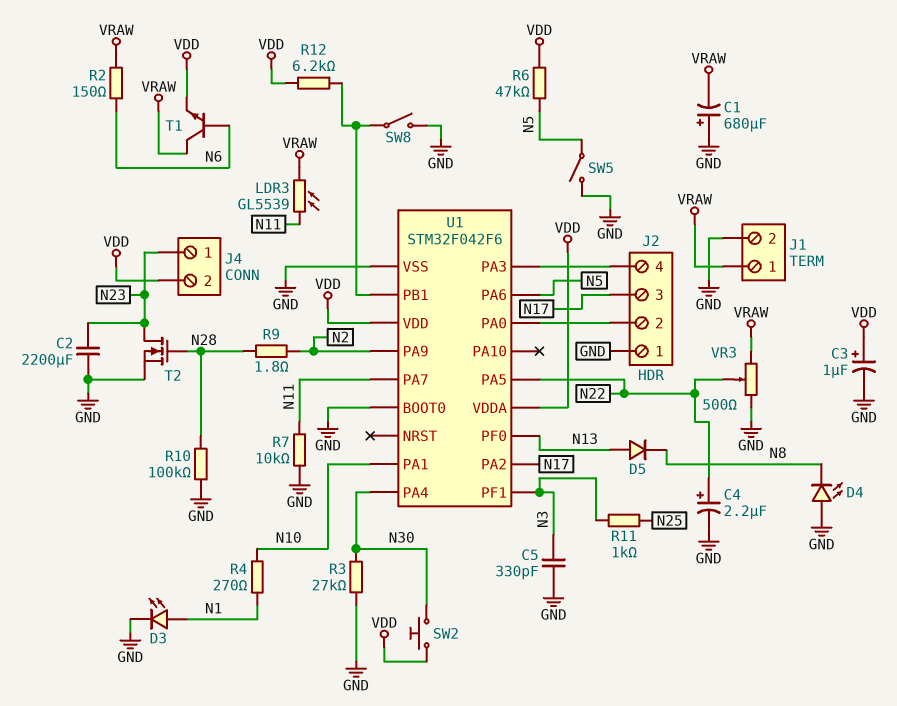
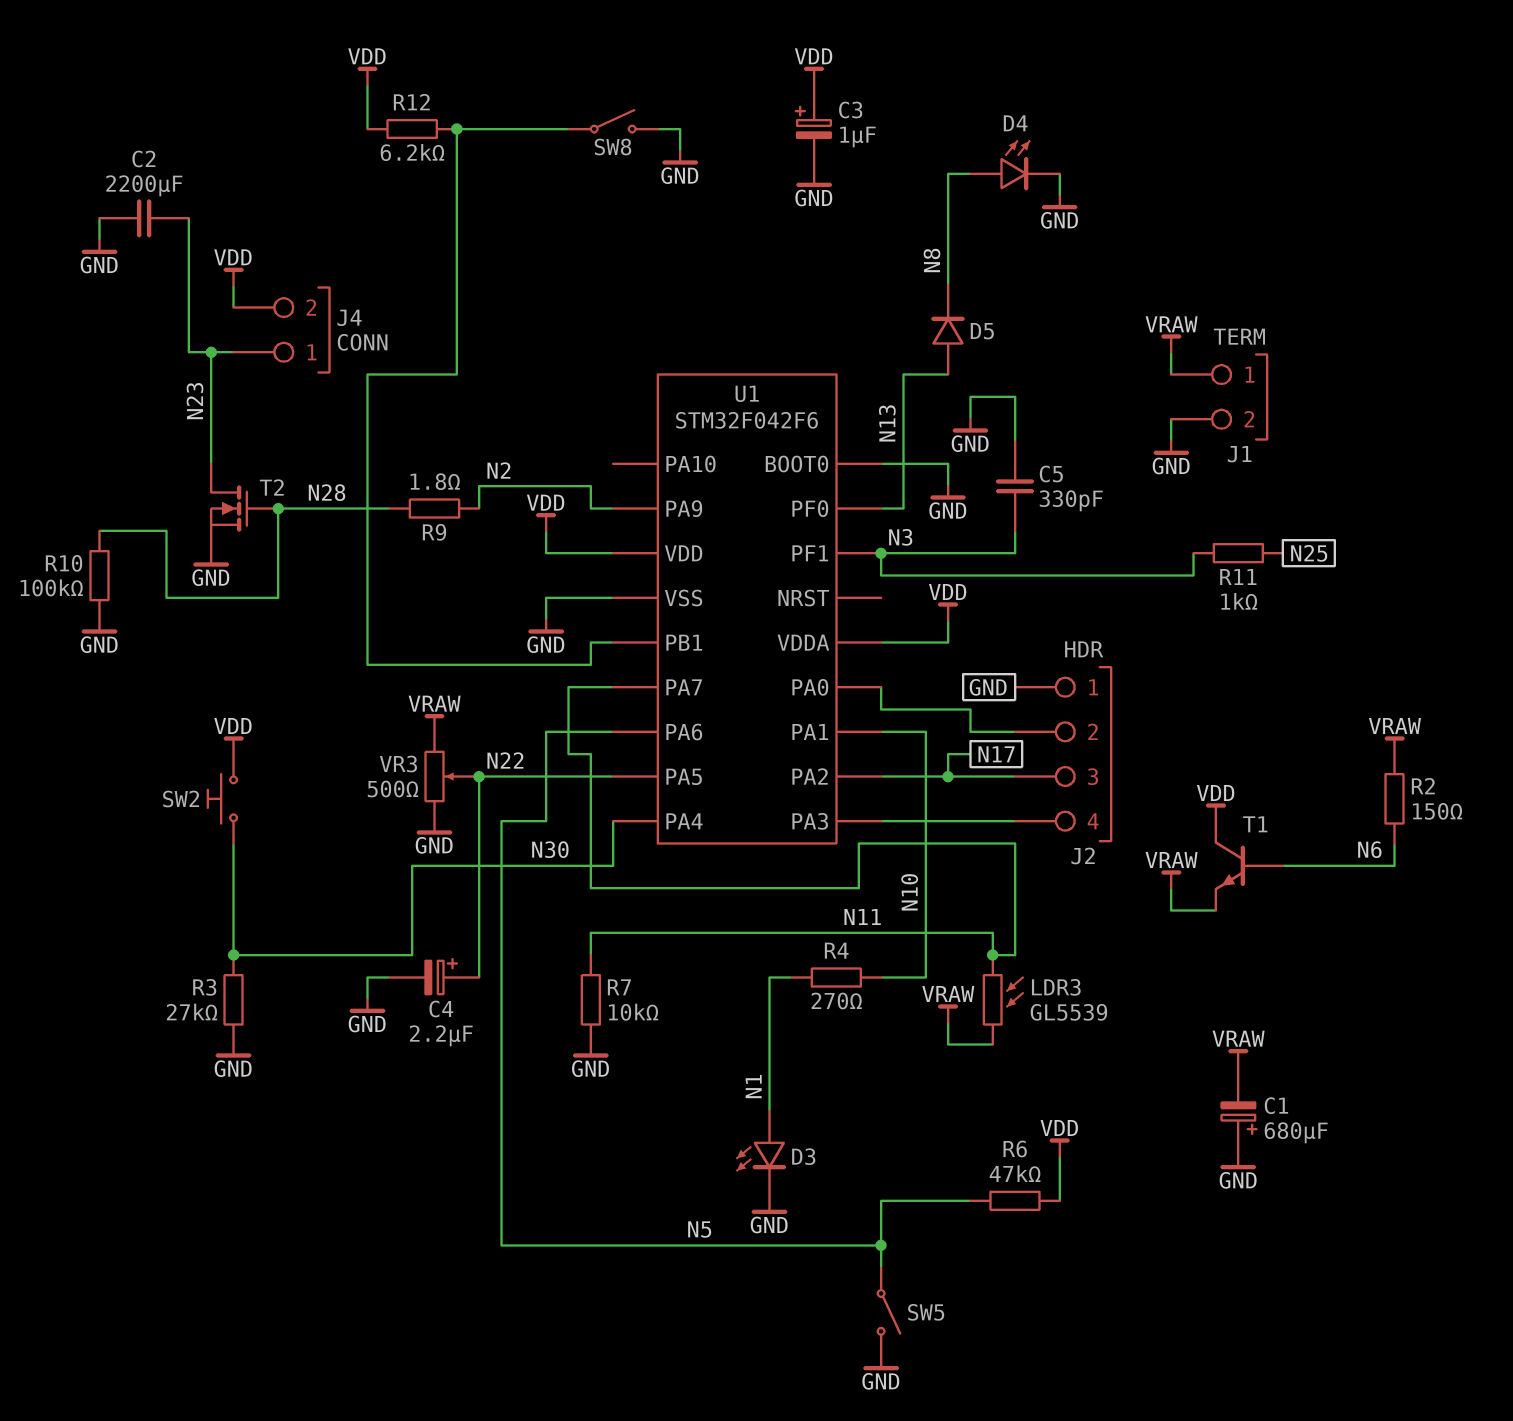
D4: LED (A GND, K N8) -> LED (A N8, K GND)
T1: NPN (B N6, C VRAW, E VDD) -> NPN (B N6, C VDD, E VRAW)

